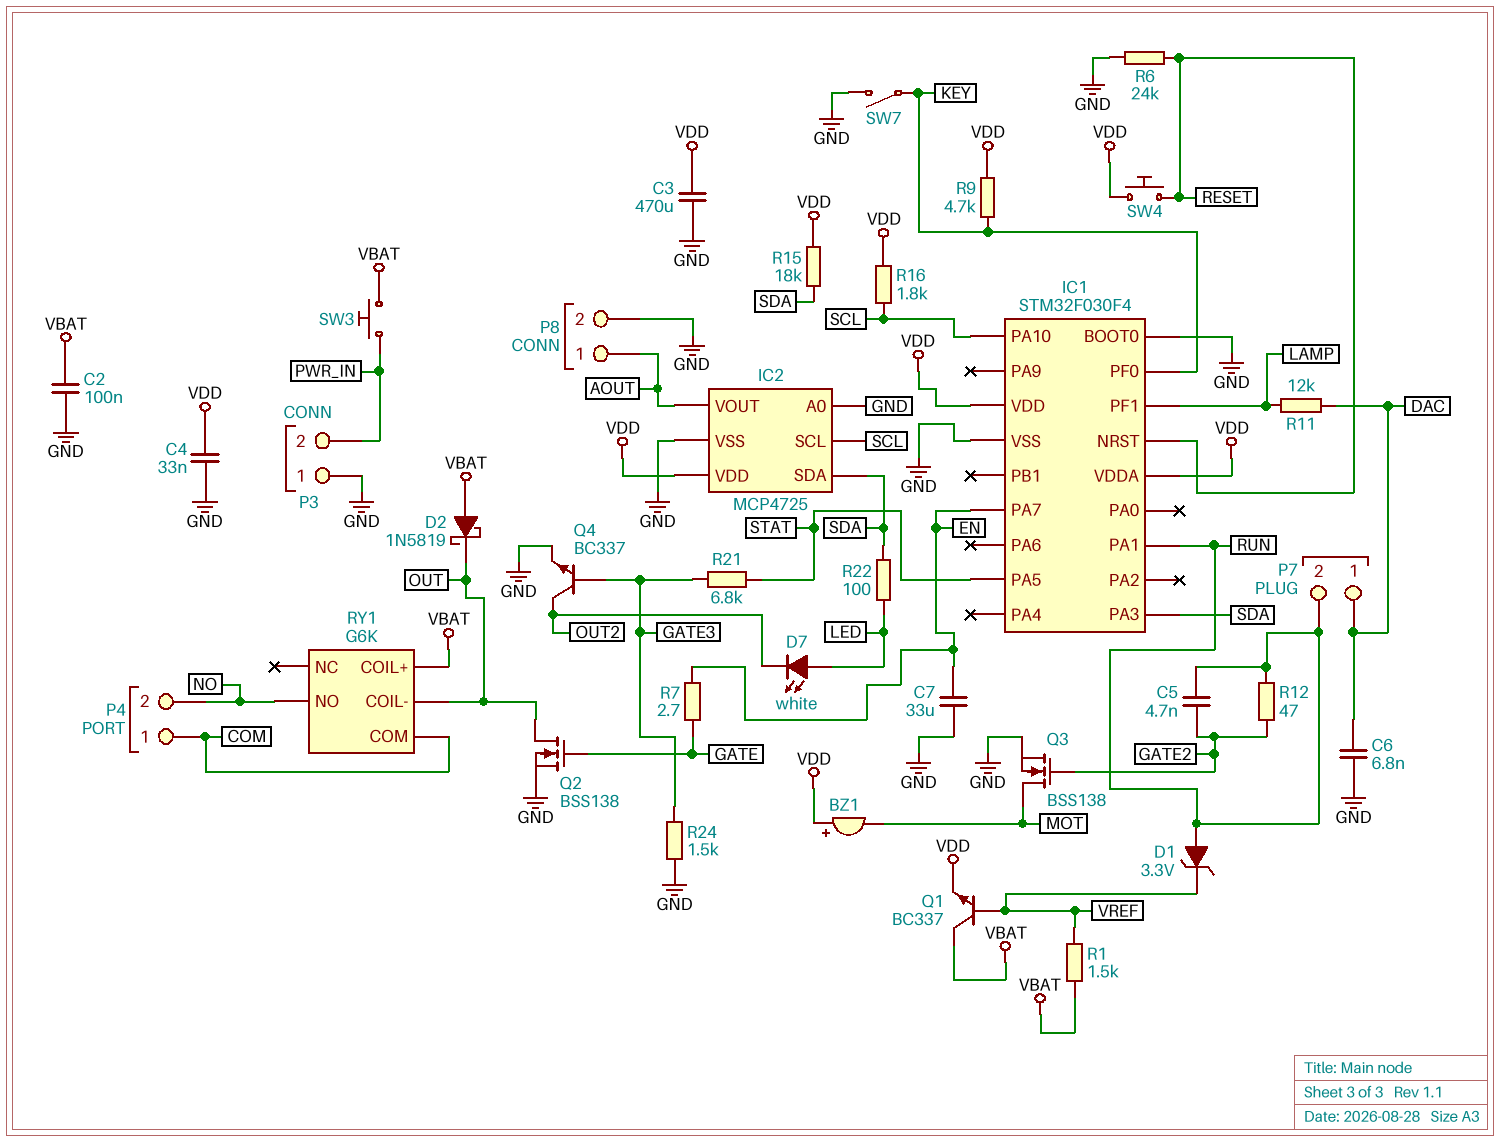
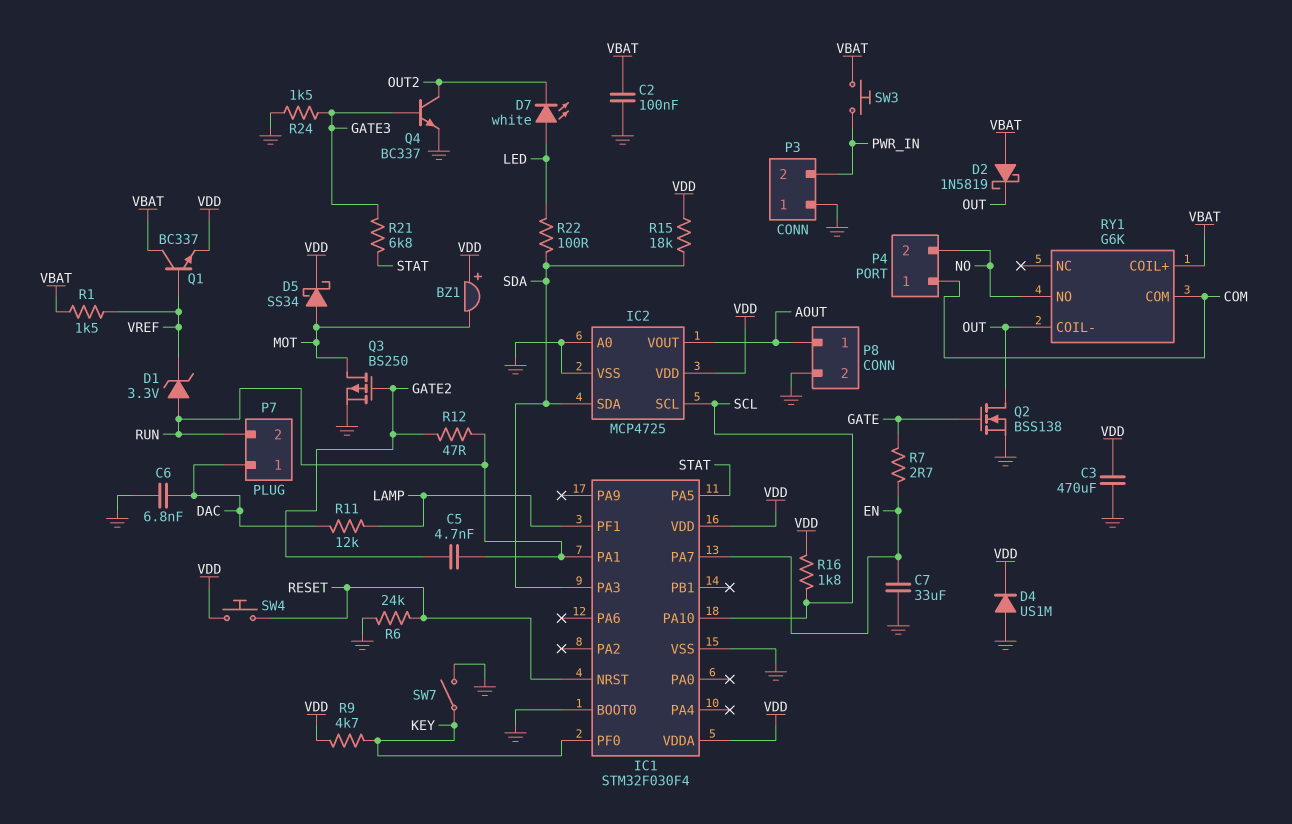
C4: 33nF (GND, VDD) -> none
D4: none -> diode US1M (A GND, K VDD)
D5: none -> schottky SS34 (A MOT, K VDD)
Q3: NMOS BSS138 (G GATE2, D MOT, S GND) -> PMOS BS250 (G GATE2, D MOT, S GND)

